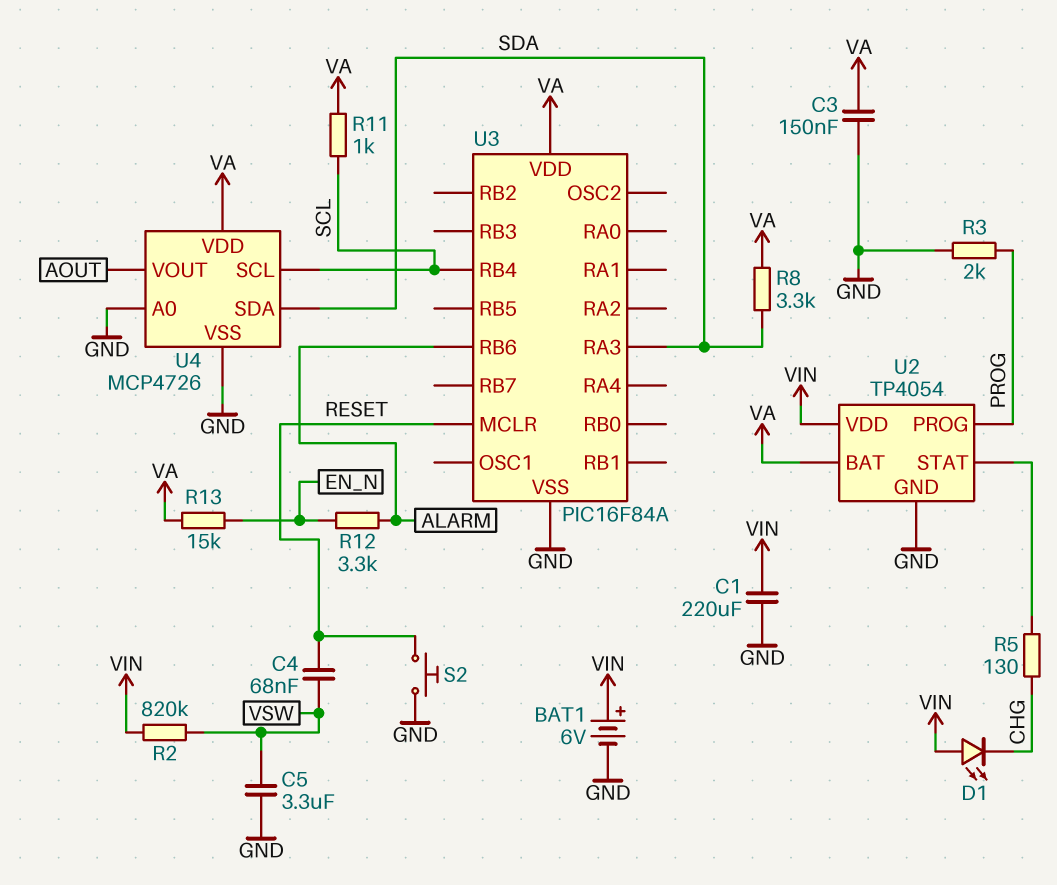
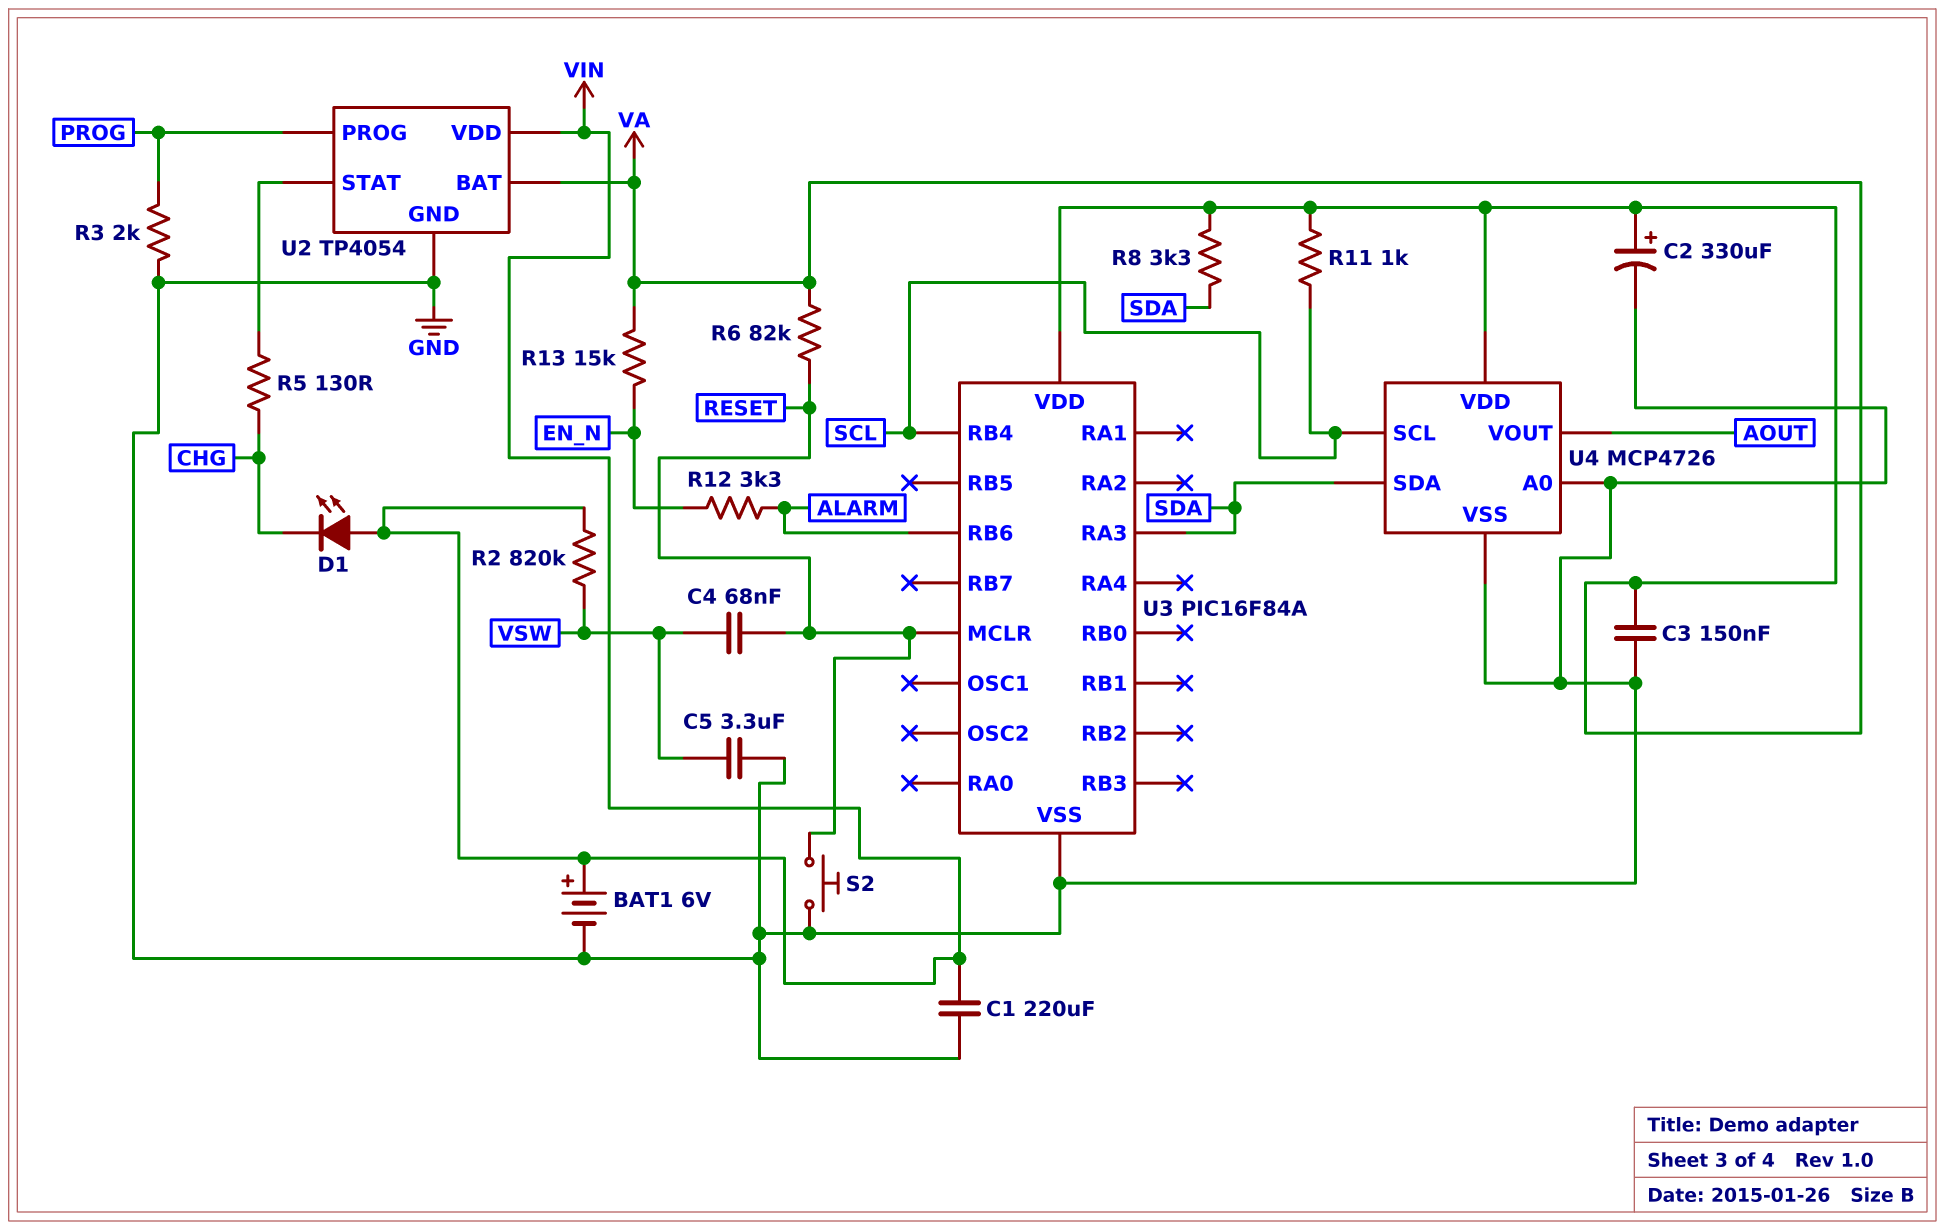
C2: none -> 330uF (plus VA, minus GND)
R6: none -> 82k (RESET, VA)

